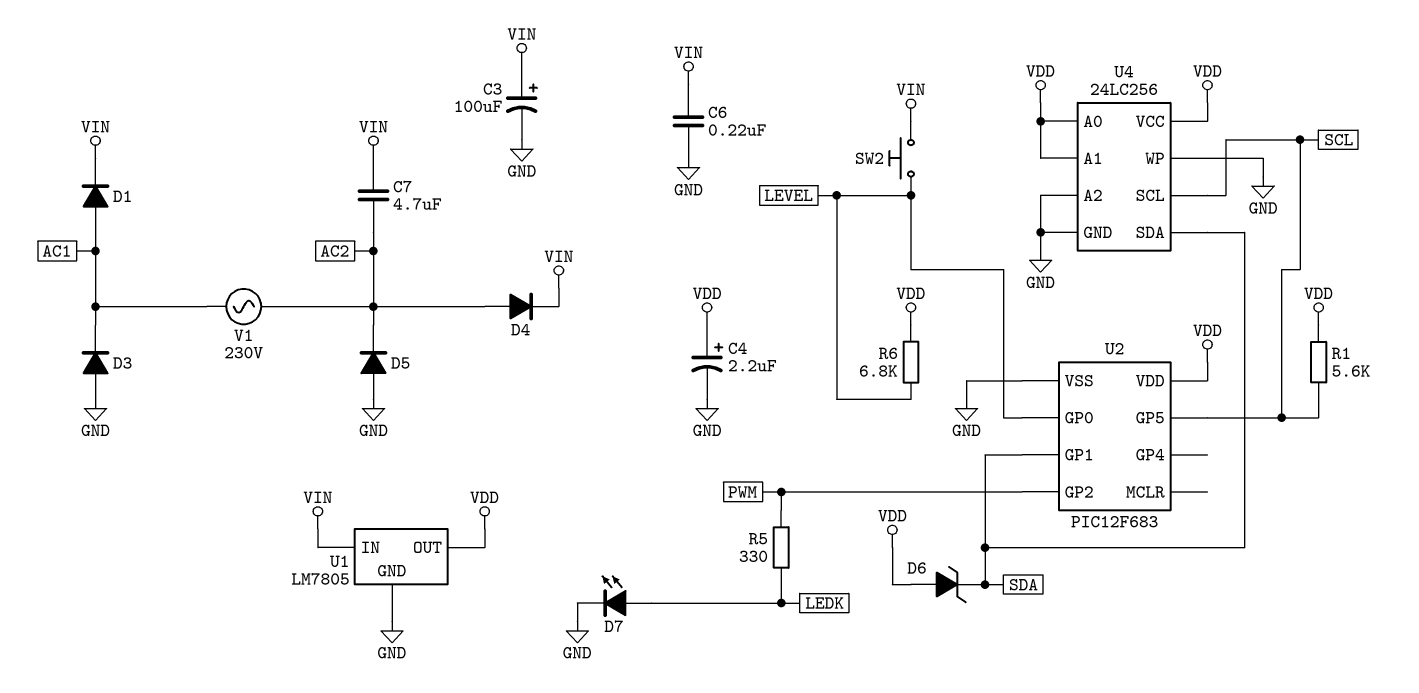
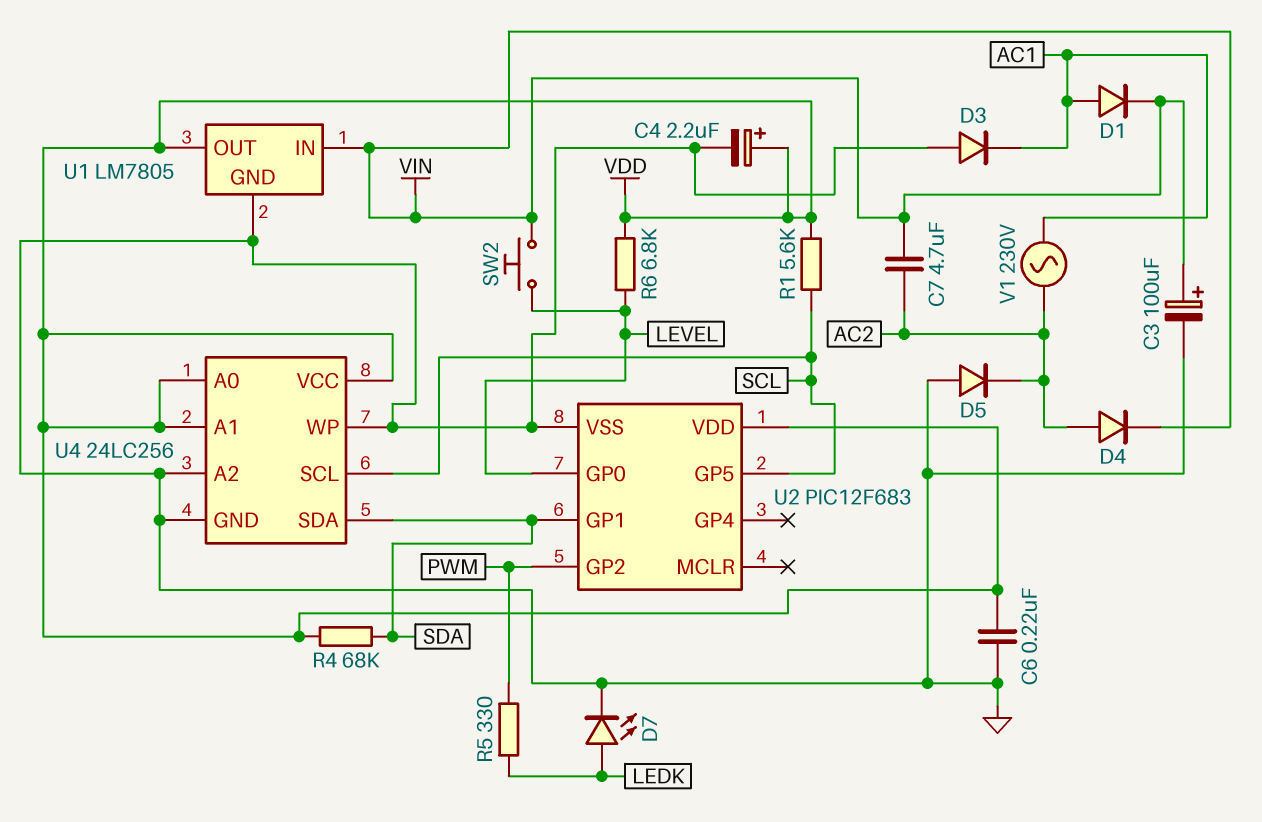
C6: 220nF (GND, VIN) -> 220nF (GND, VDD)
D6: zener (A VDD, K SDA) -> none
R4: none -> 68k (SDA, VDD)

